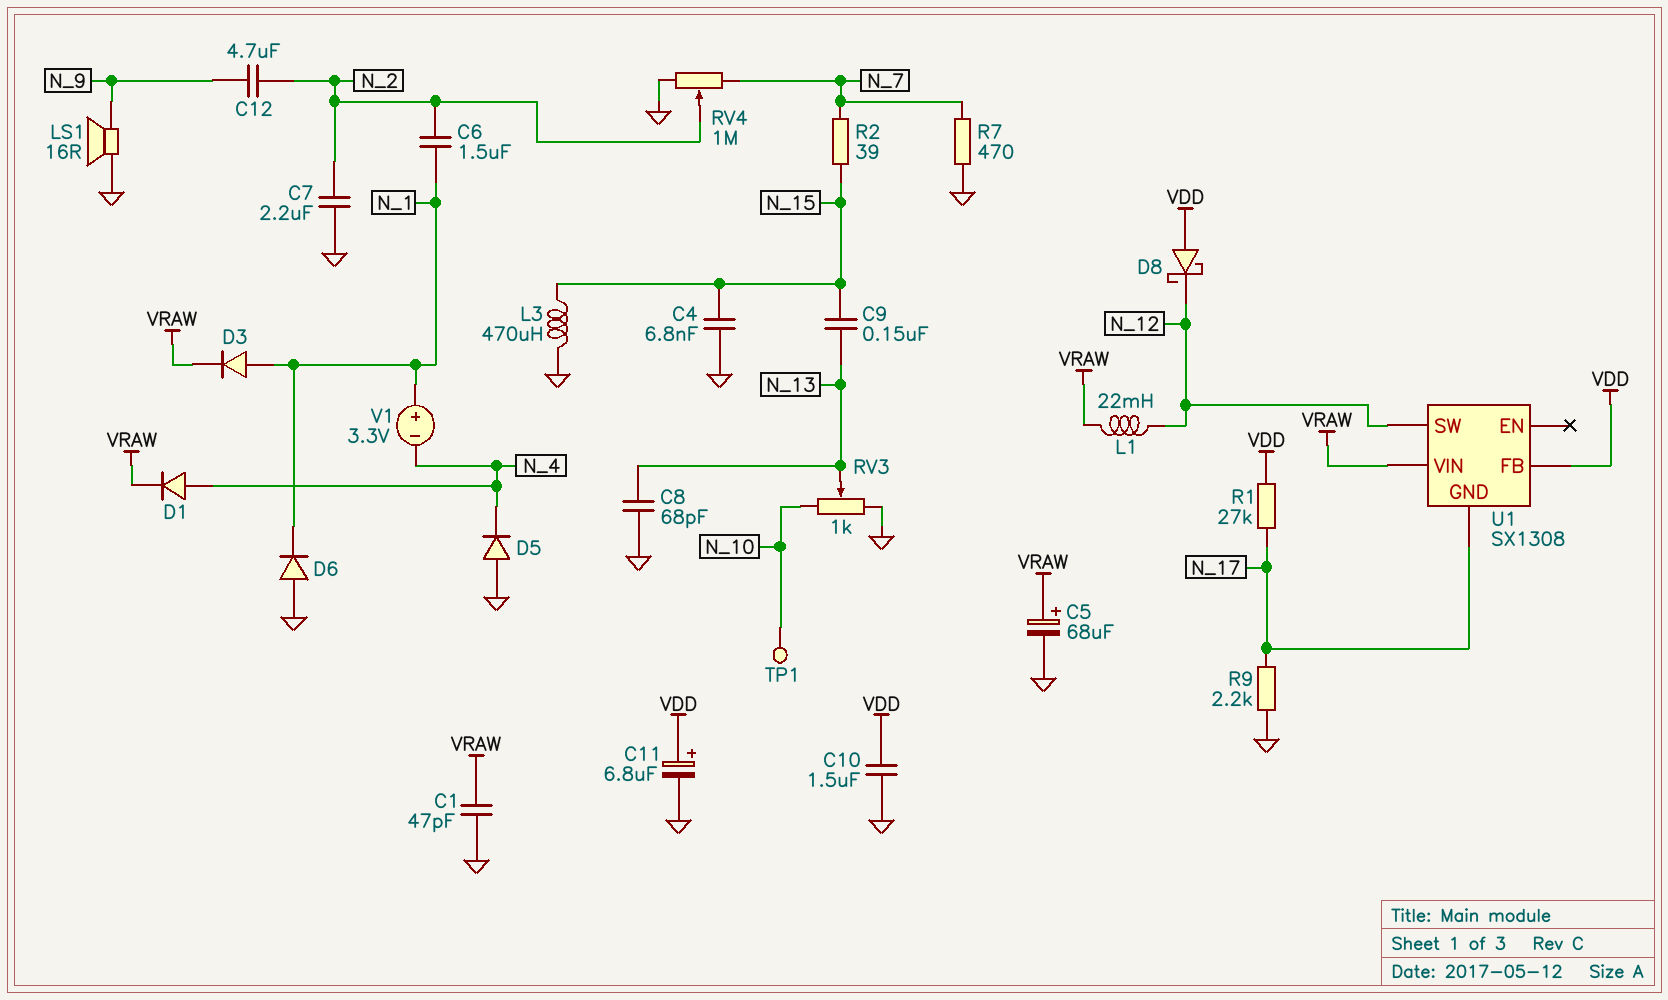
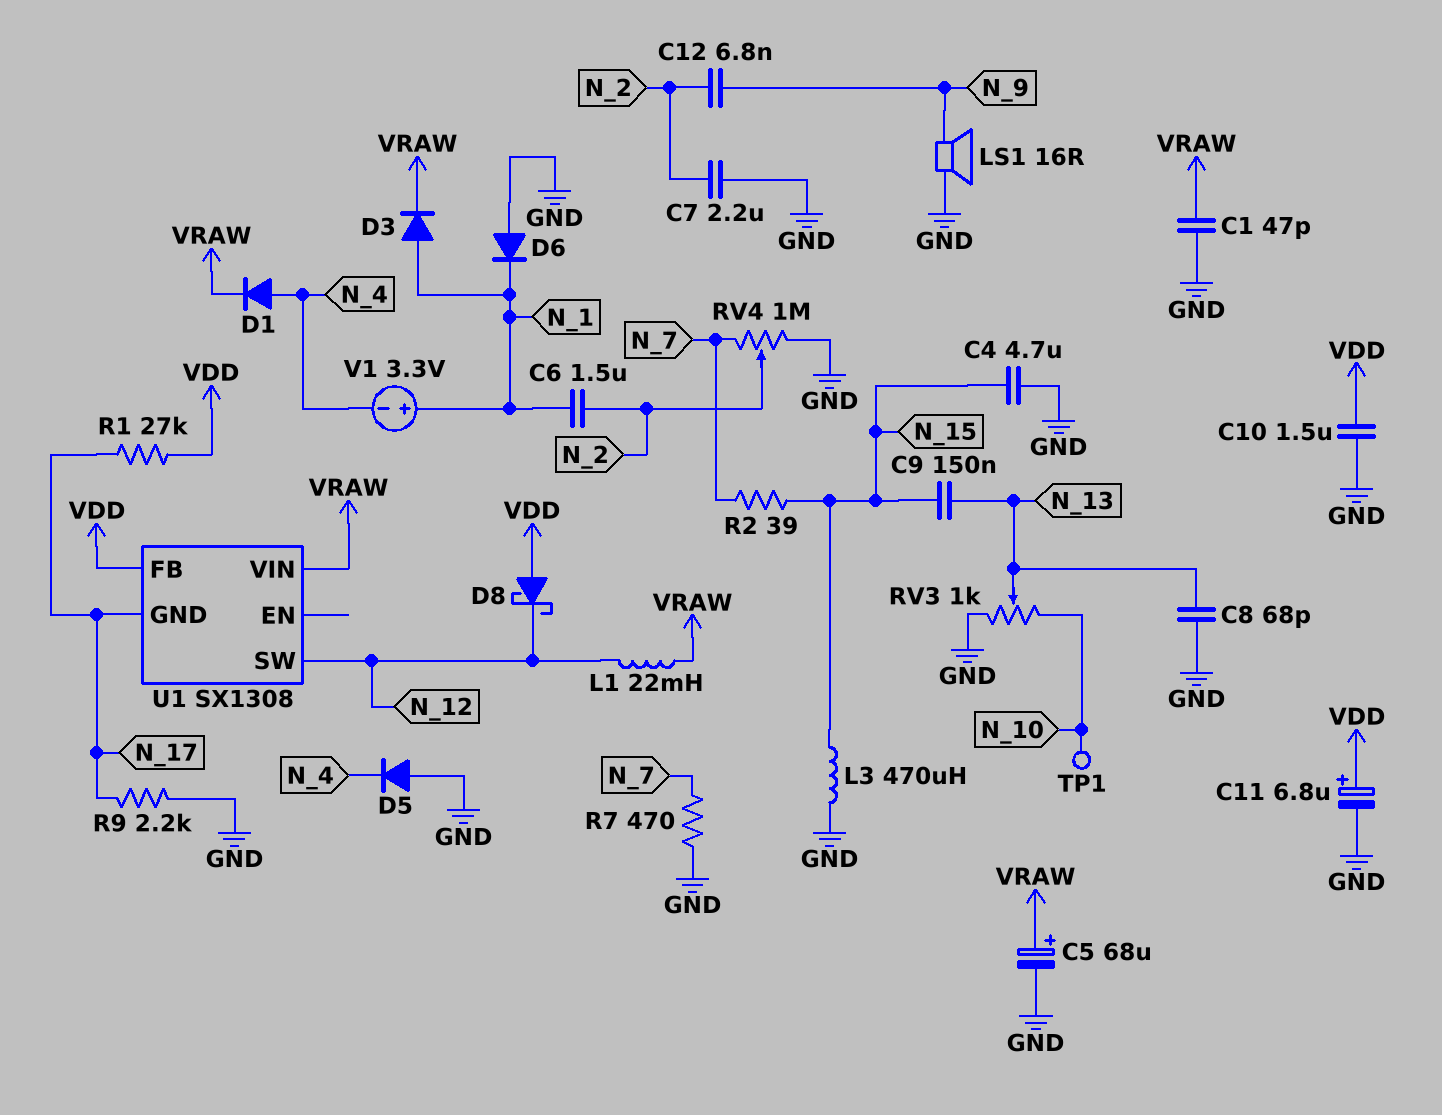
C4: 6.8nF (GND, N_15) -> 4.7uF (GND, N_15)
C12: 4.7uF (N_2, N_9) -> 6.8nF (N_2, N_9)

